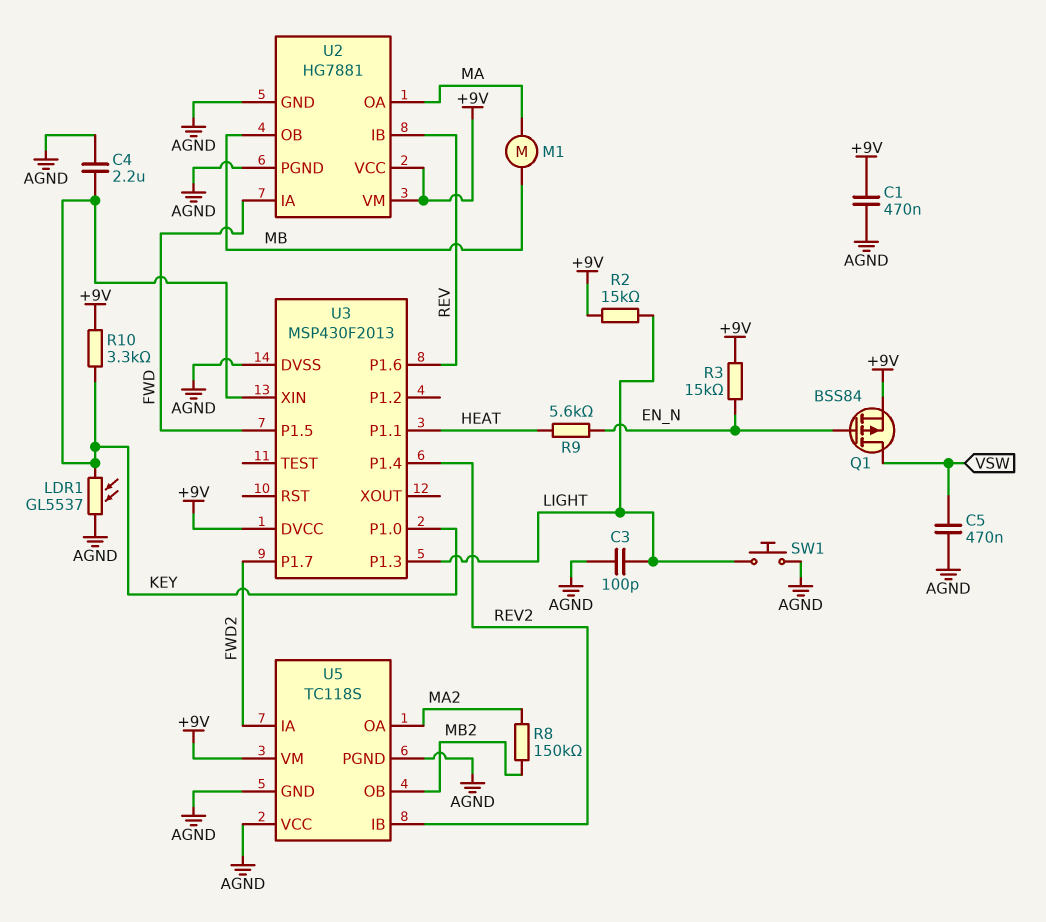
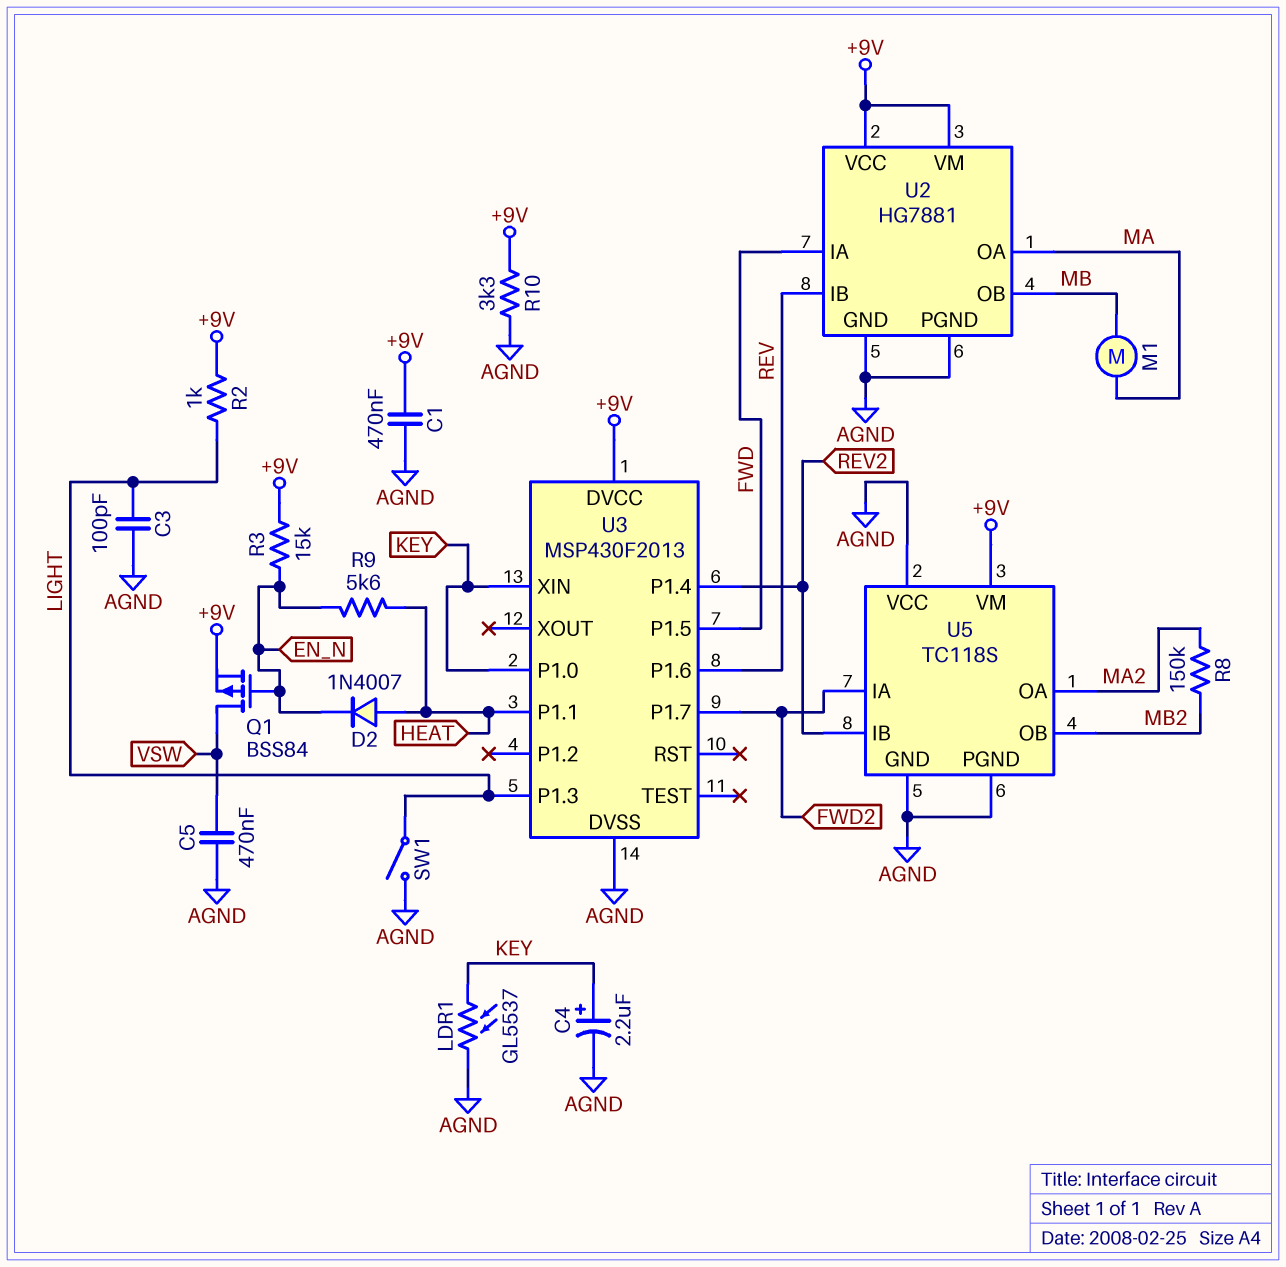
C4: 2.2uF (AGND, KEY) -> 2.2uF (plus KEY, minus AGND)
D2: none -> diode 1N4007 (A HEAT, K EN_N)
R2: 15k (+9V, LIGHT) -> 1k (+9V, LIGHT)
R10: 3.3k (+9V, KEY) -> 3.3k (+9V, AGND)
SW1: button (AGND, LIGHT) -> switch (AGND, LIGHT)

